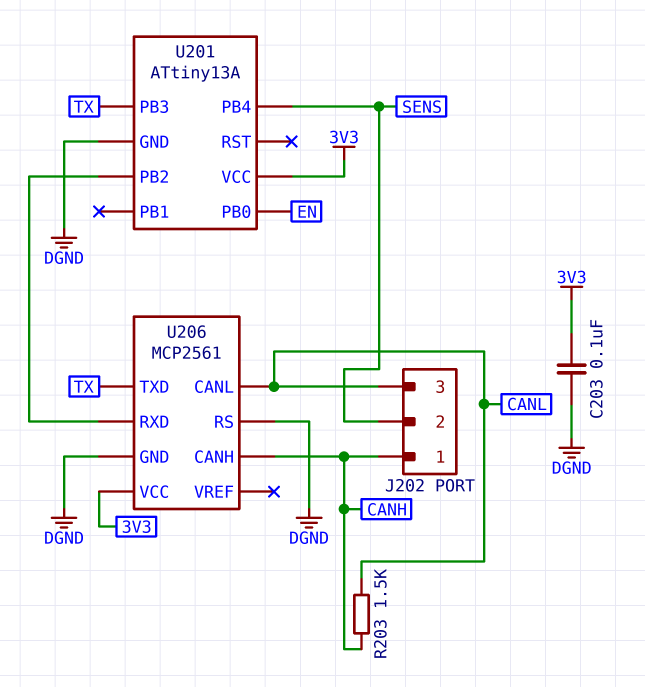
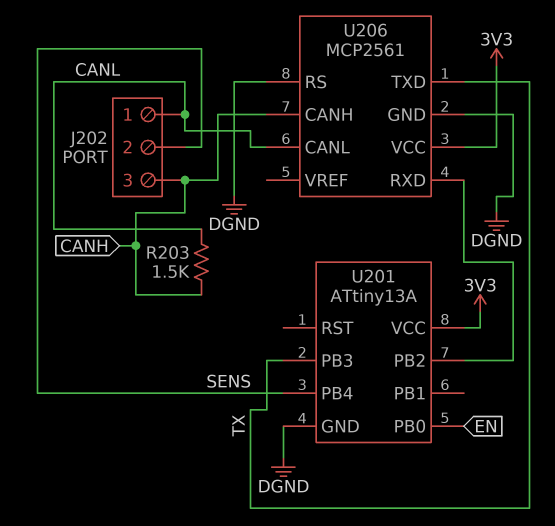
C203: 100nF (3V3, DGND) -> none
J202 pin 1: CANH -> CANL
J202 pin 3: CANL -> CANH

